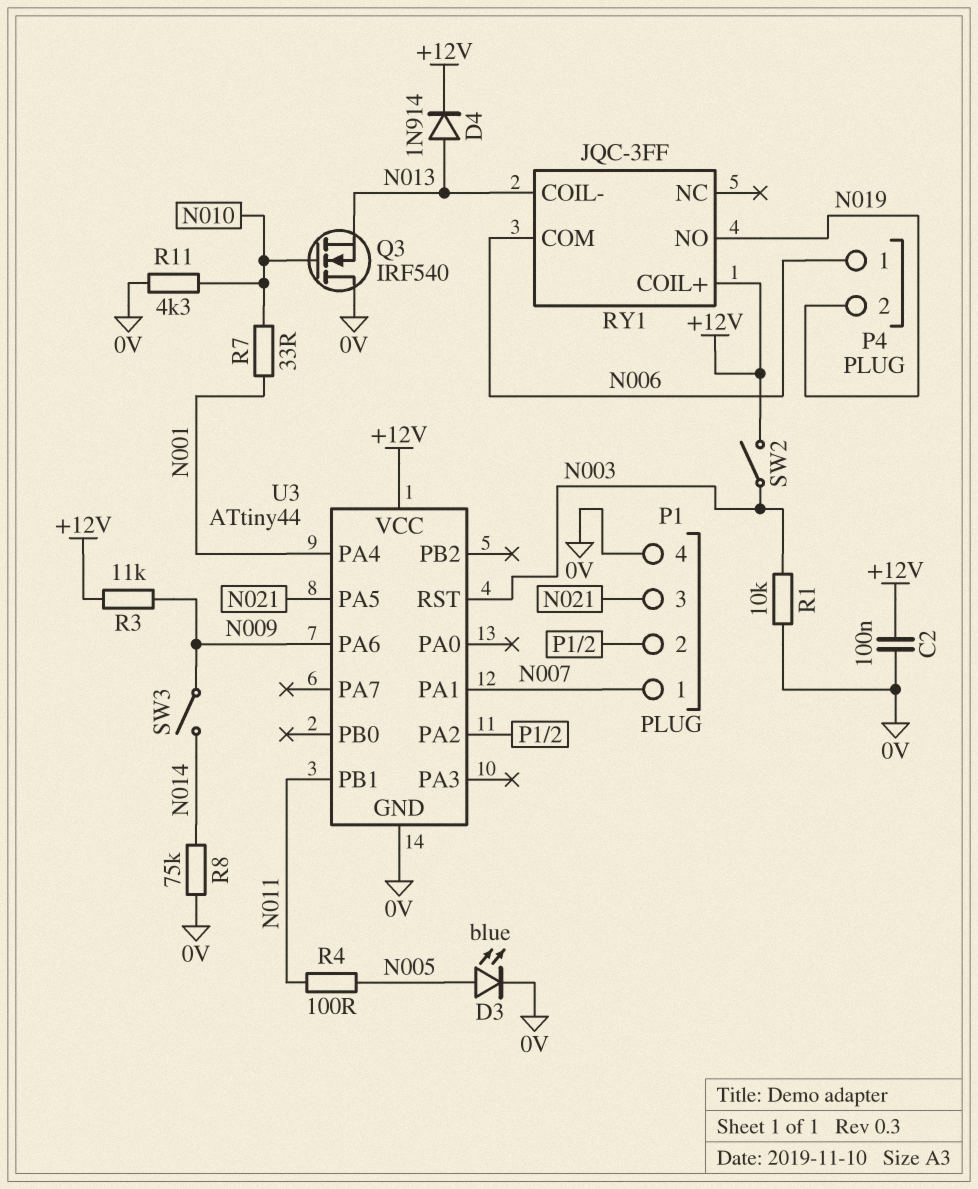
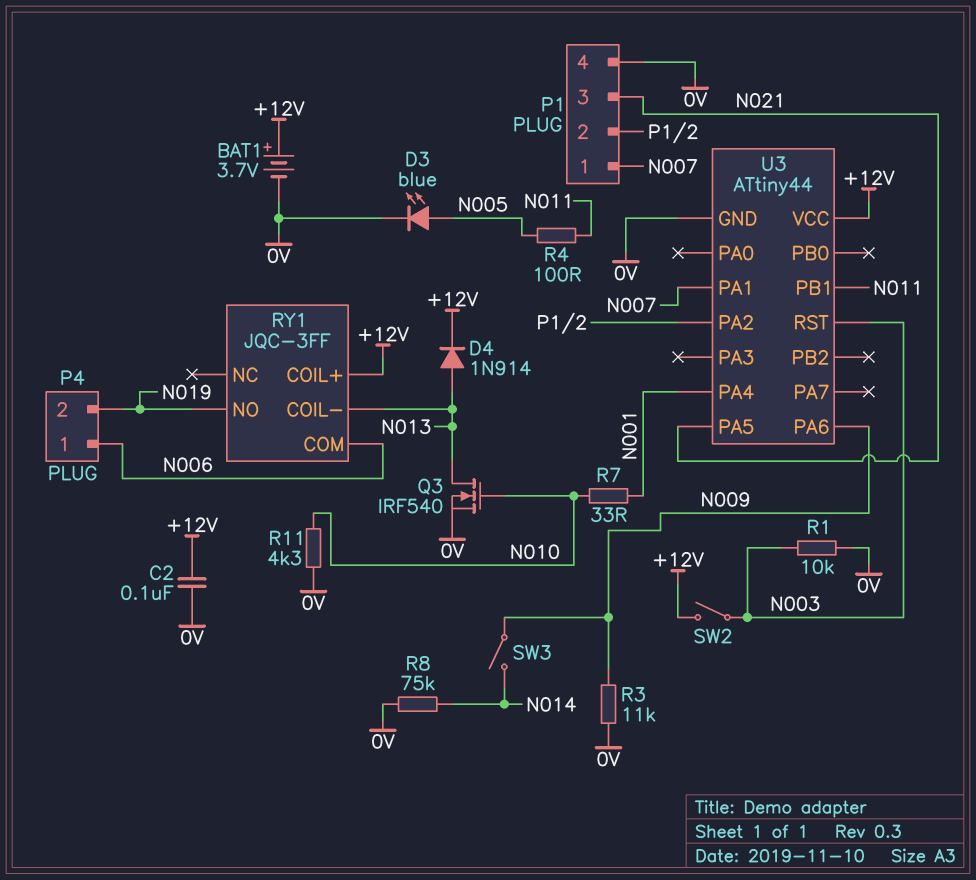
BAT1: none -> 3.7V (plus +12V, minus 0V)
Q3: NMOS IRF540 (G N010, D 0V, S N013) -> NMOS IRF540 (G N010, D N013, S 0V)
R3: 11k (+12V, N009) -> 11k (0V, N009)

